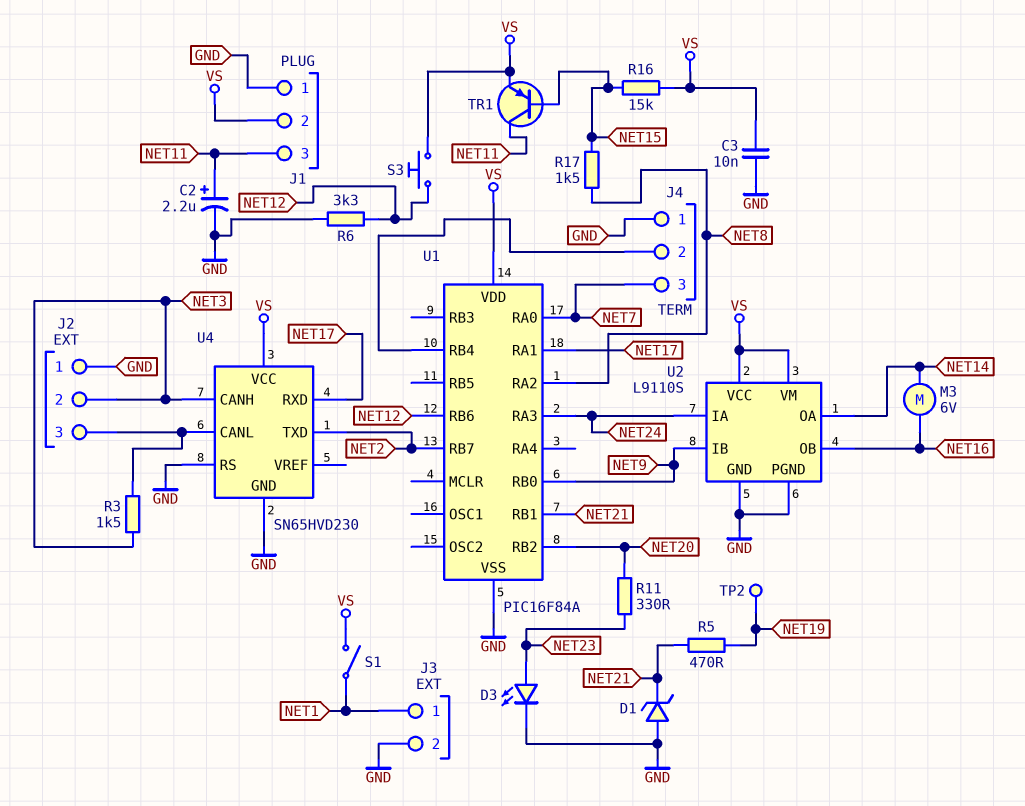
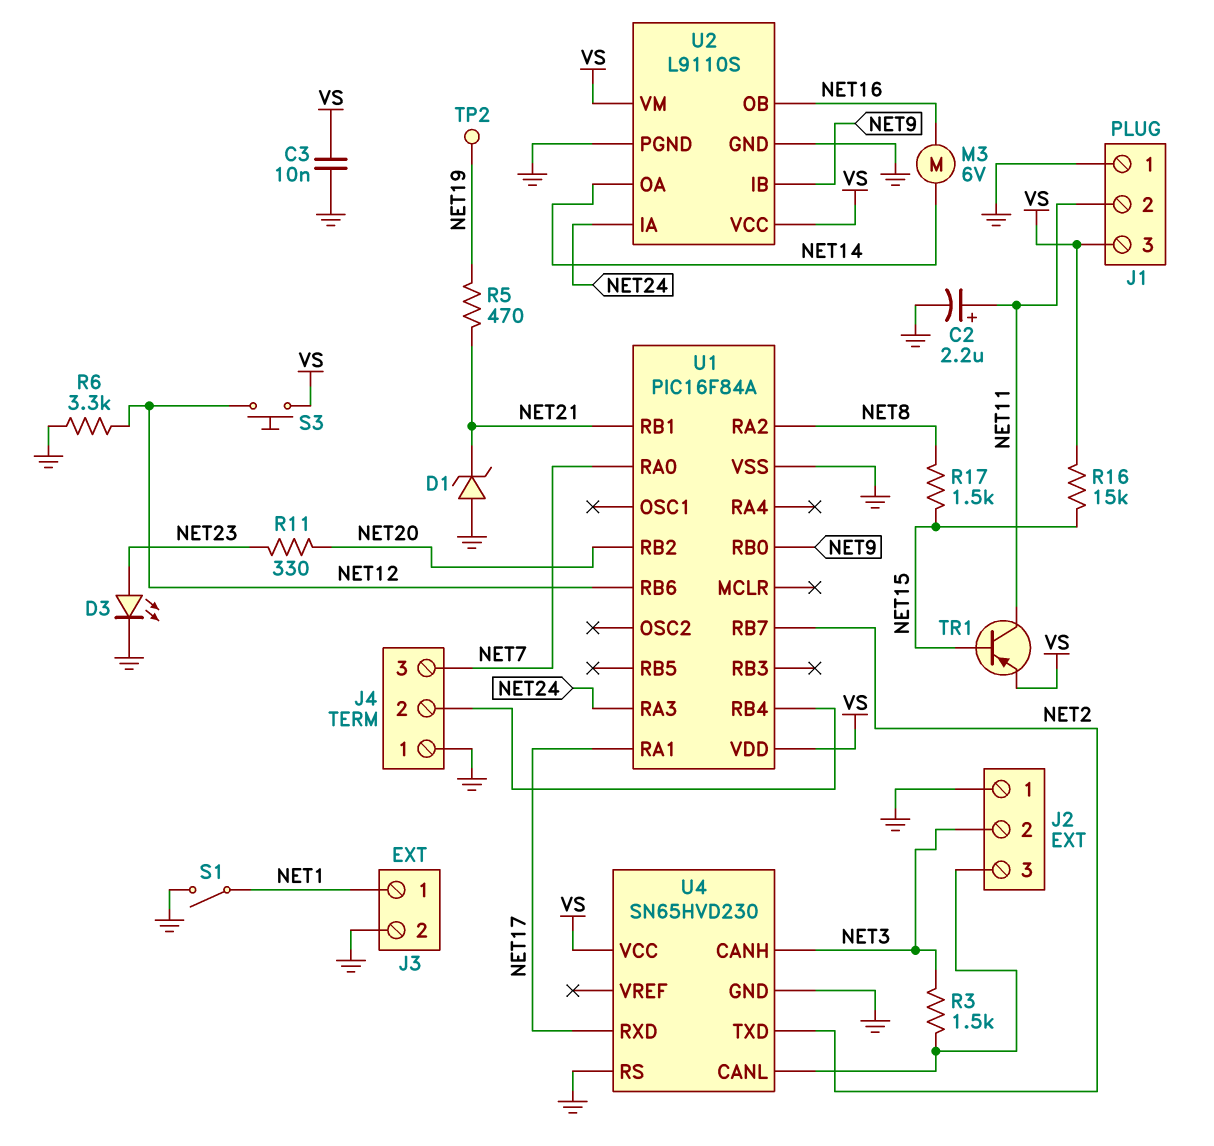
J1 pin 2: VS -> NET11
J1 pin 3: NET11 -> VS
S1: switch (NET1, VS) -> switch (GND, NET1)

